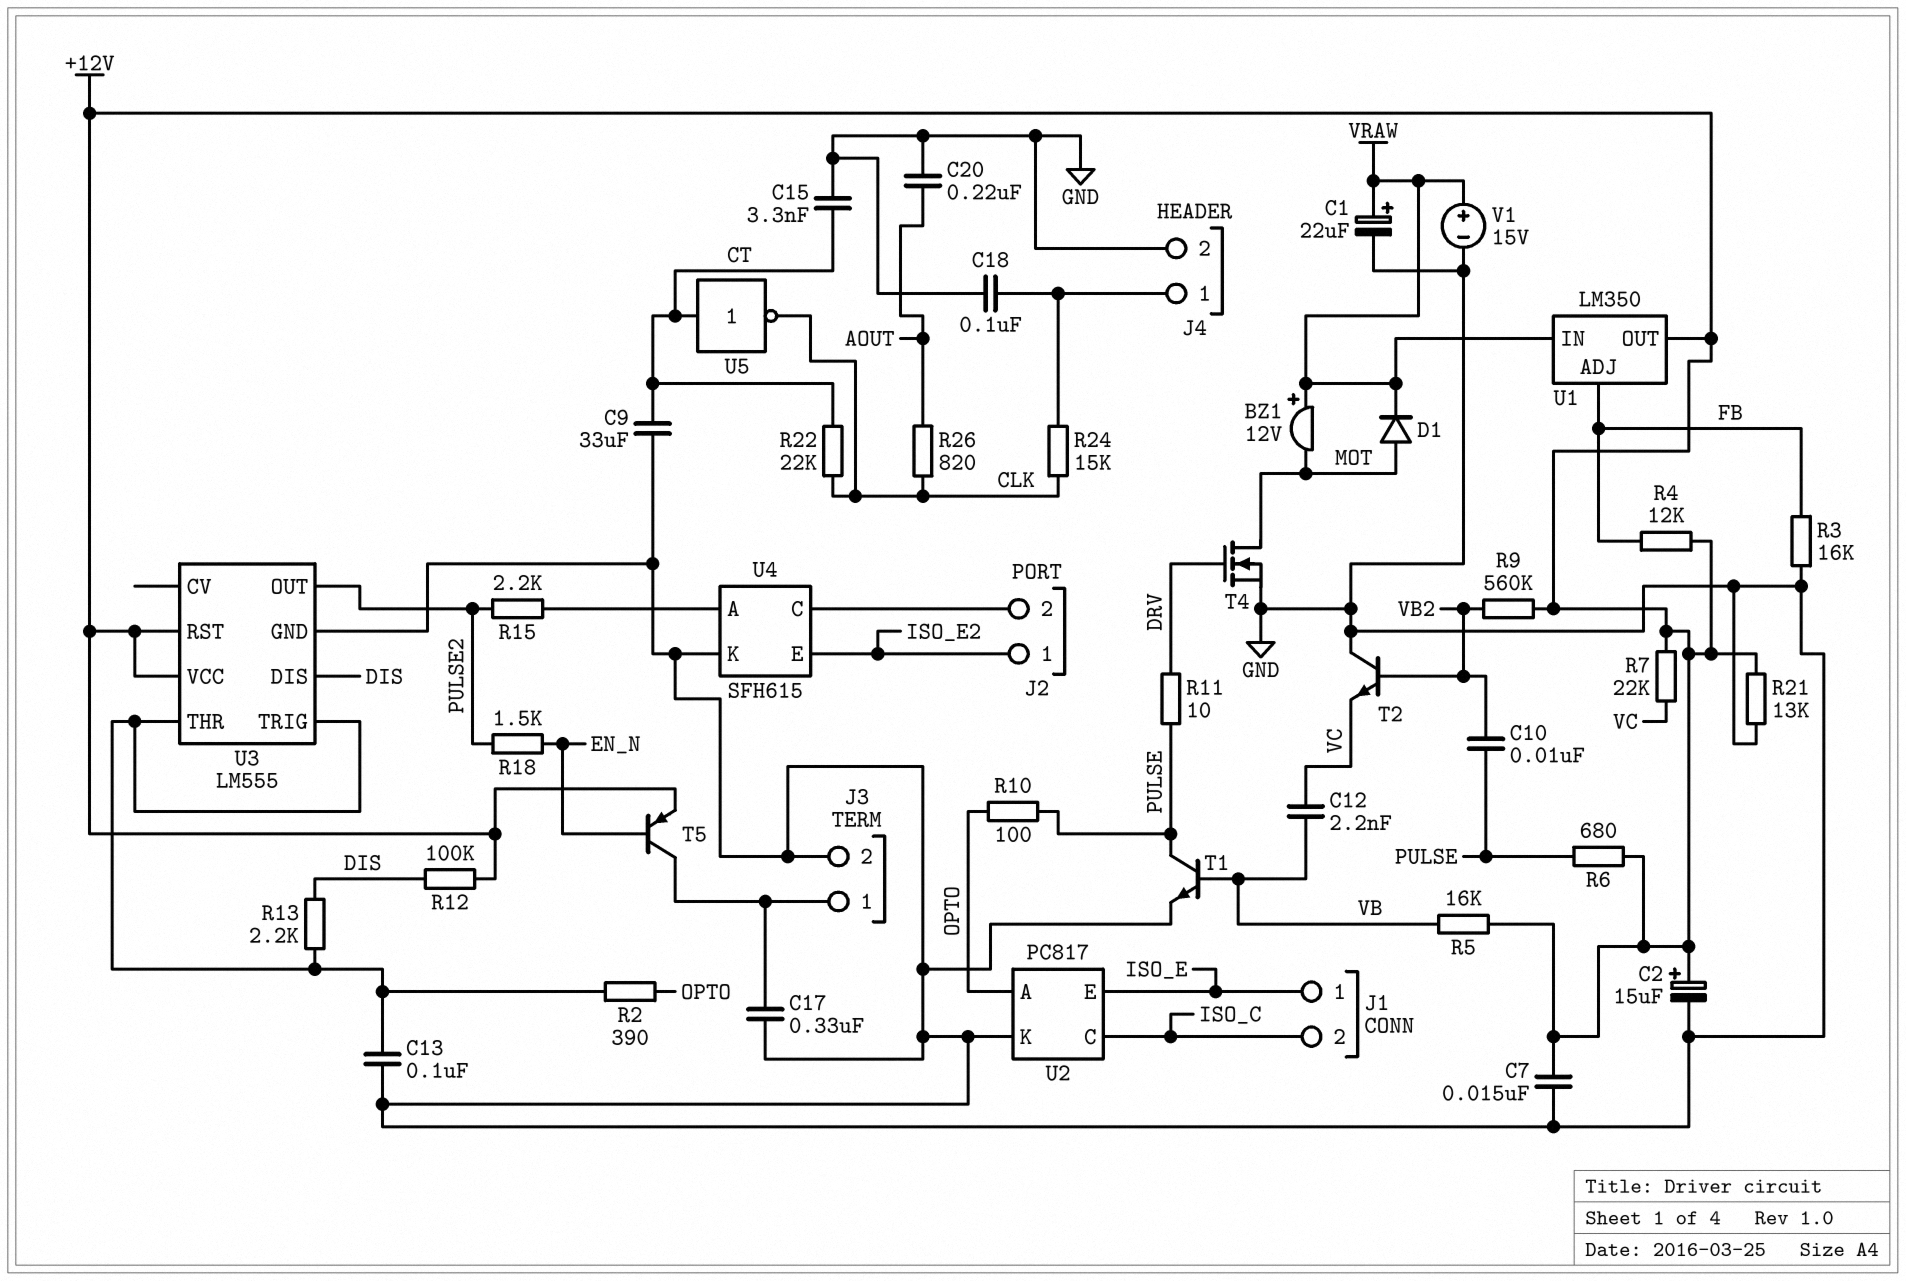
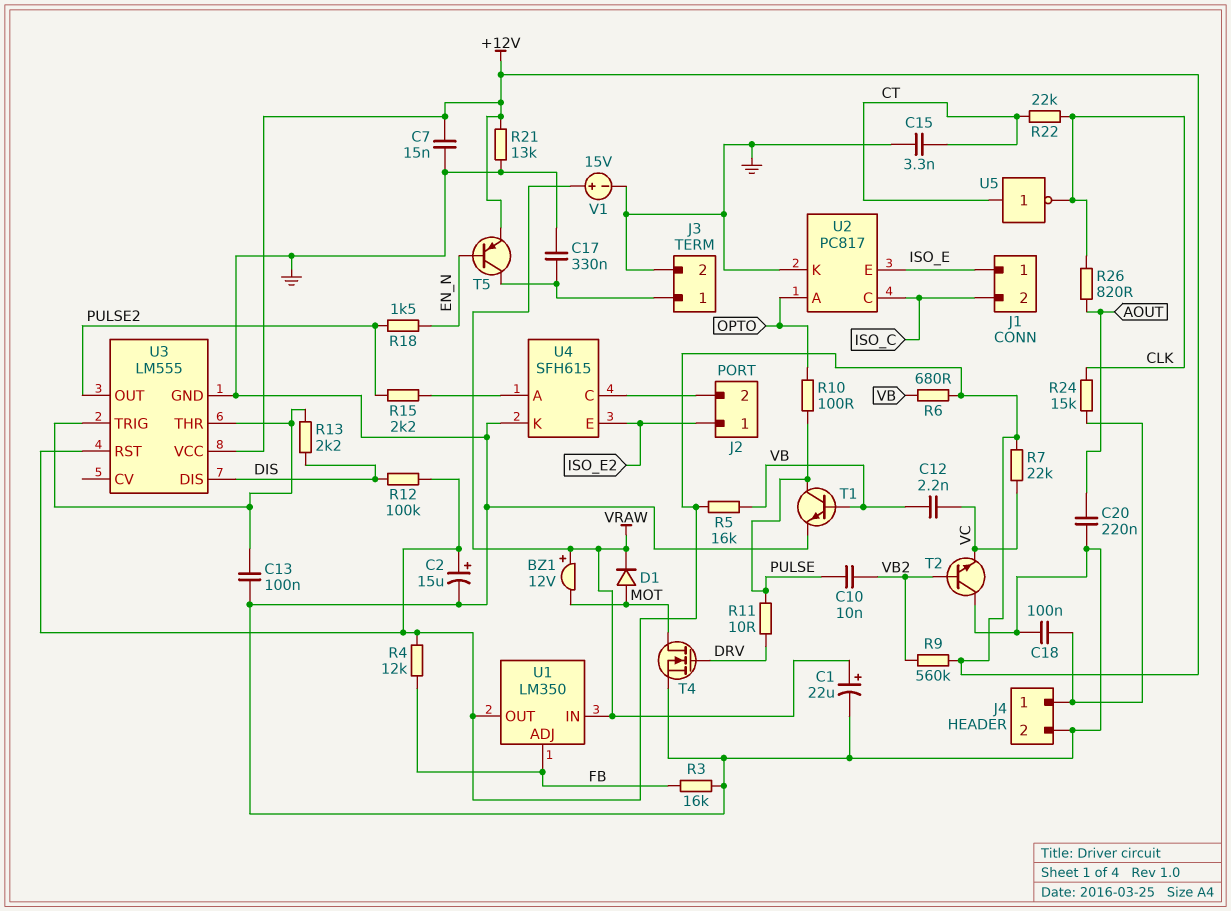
C9: 33uF (CT, GND) -> none
R2: 390 (OPTO, U3/THR) -> none
R6: 680 (+12V, PULSE) -> 680 (+12V, VB)

